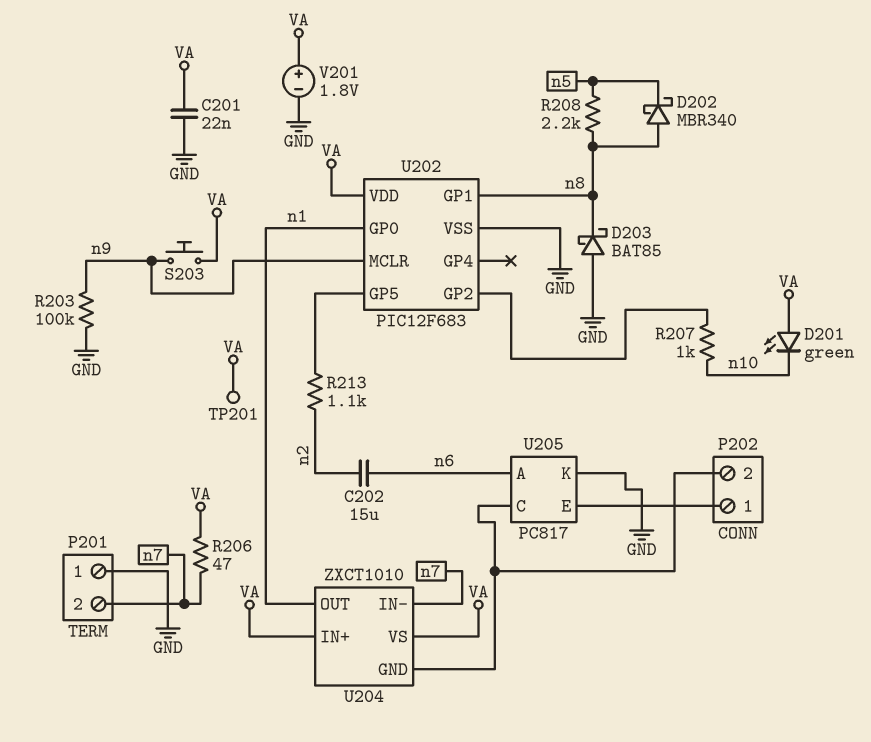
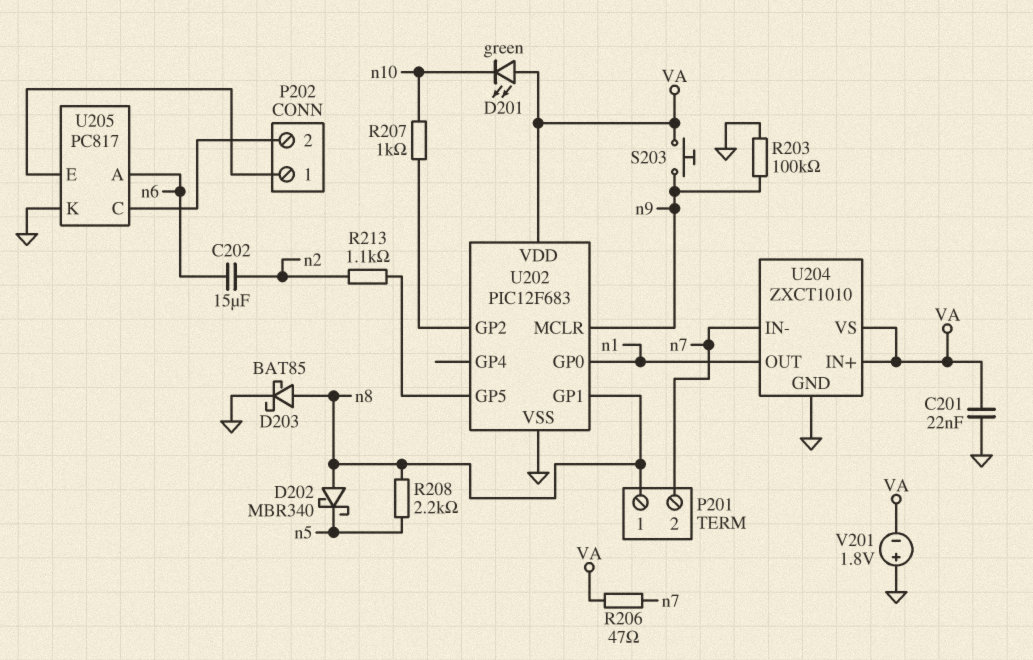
D203: schottky BAT85 (A GND, K n8) -> schottky BAT85 (A n8, K GND)
P201 pin 1: GND -> n8
TP201: test point (VA) -> none
U204 pin GND: P202/2 -> GND
V201: 1.8V (plus VA, minus GND) -> 1.8V (plus GND, minus VA)

